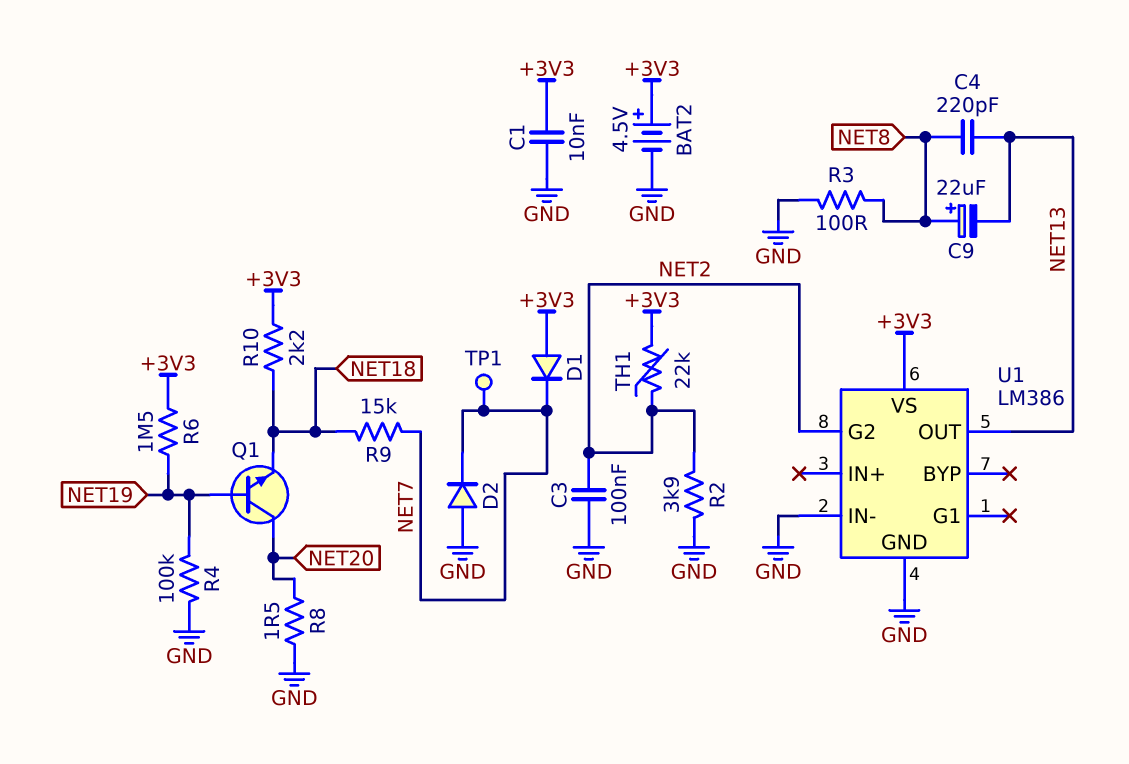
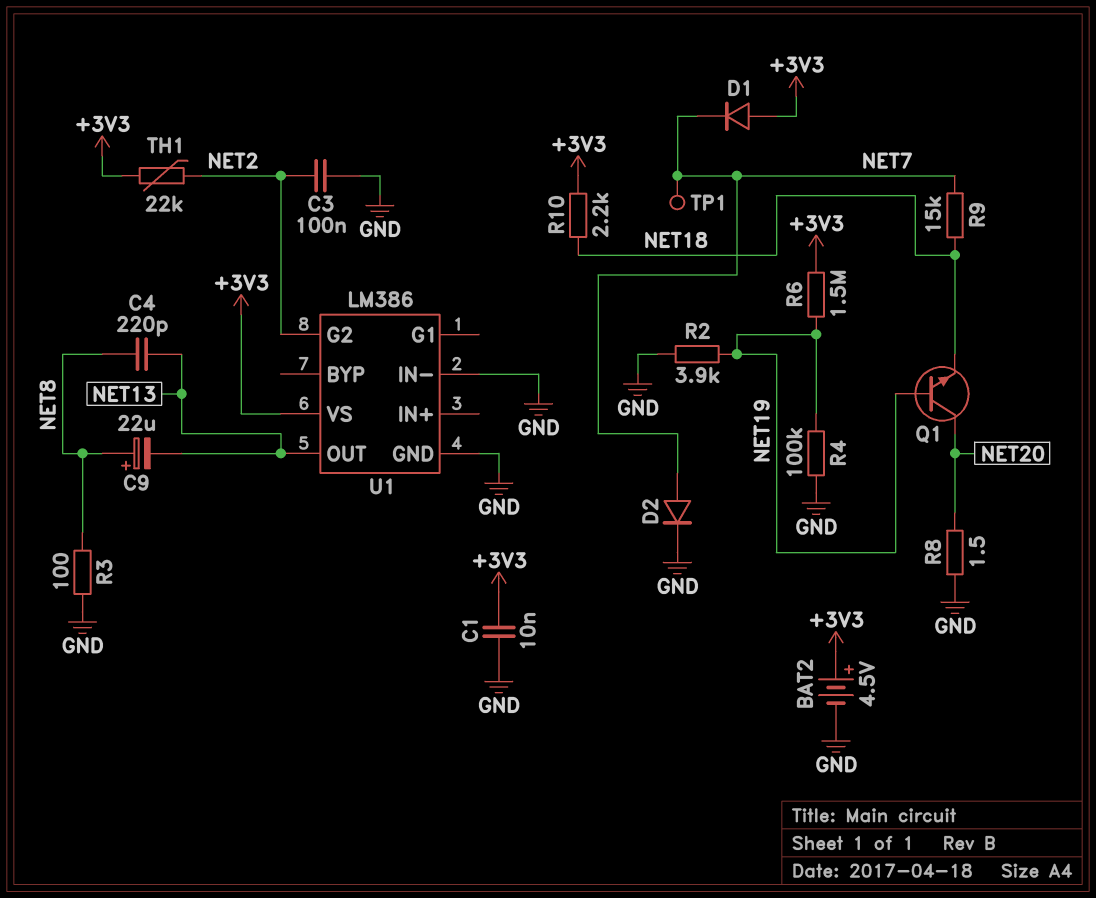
D2: diode (A GND, K NET7) -> diode (A NET7, K GND)
R2: 3.9k (GND, NET2) -> 3.9k (GND, NET19)

